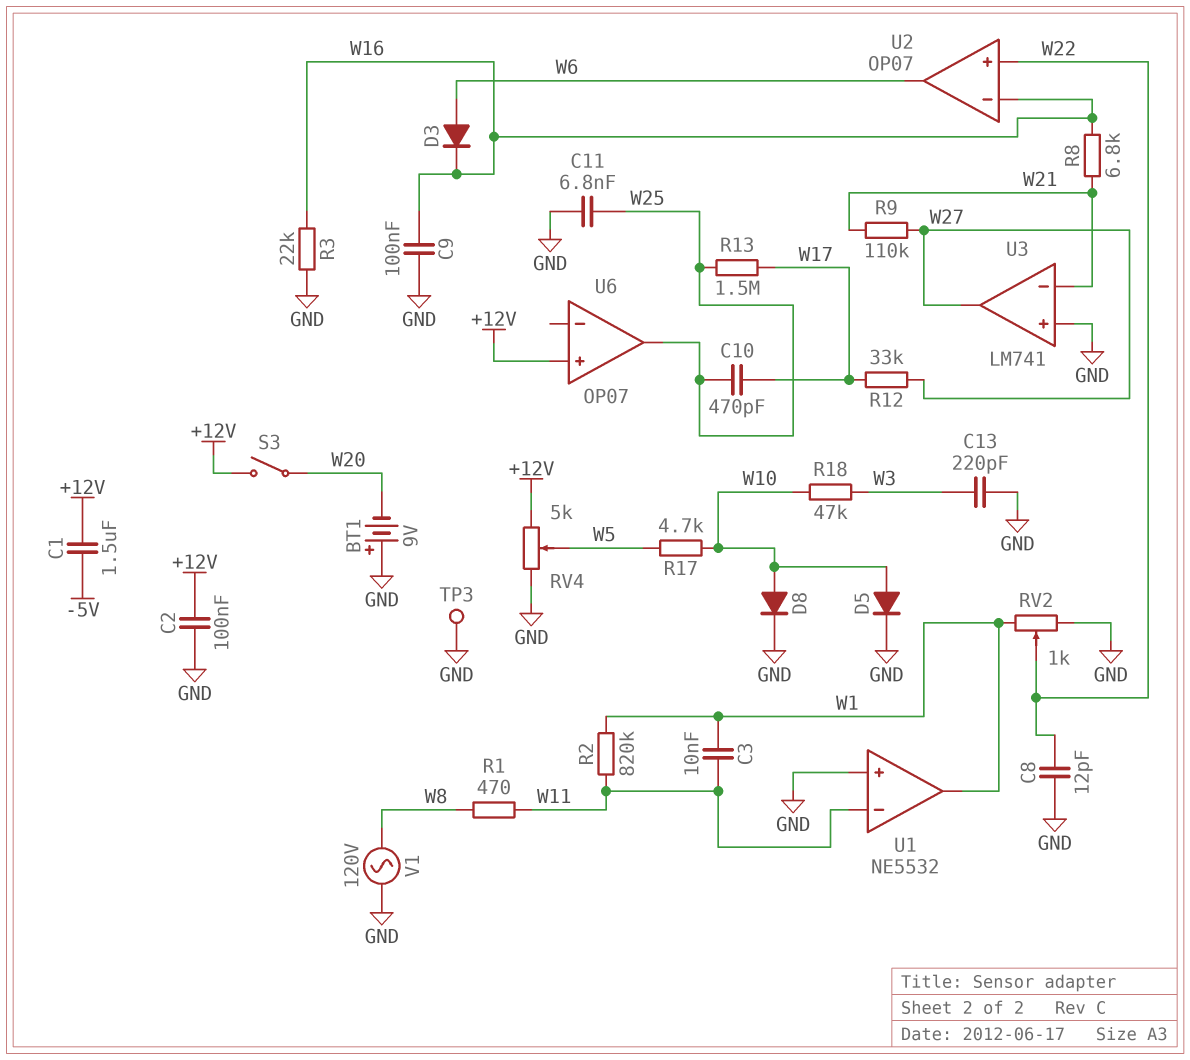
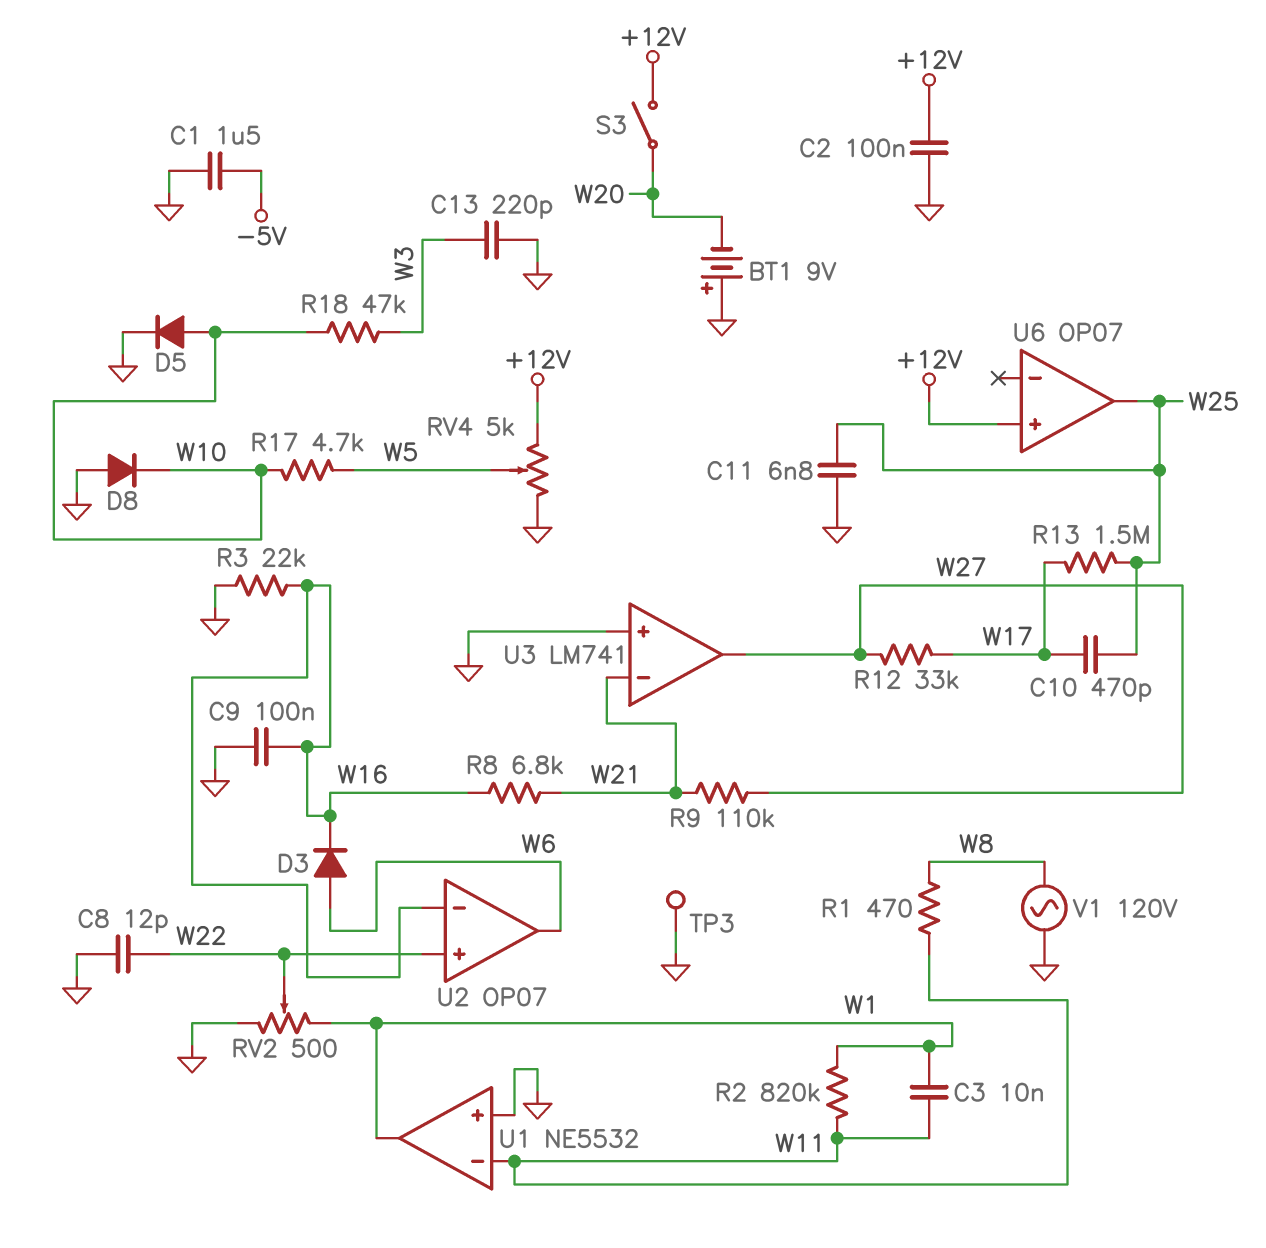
C1: 1.5uF (+12V, -5V) -> 1.5uF (-5V, GND)
D8: diode (A W10, K GND) -> diode (A GND, K W10)
RV2: 1k (GND, W1, wiper W22) -> 500 (GND, W1, wiper W22)

